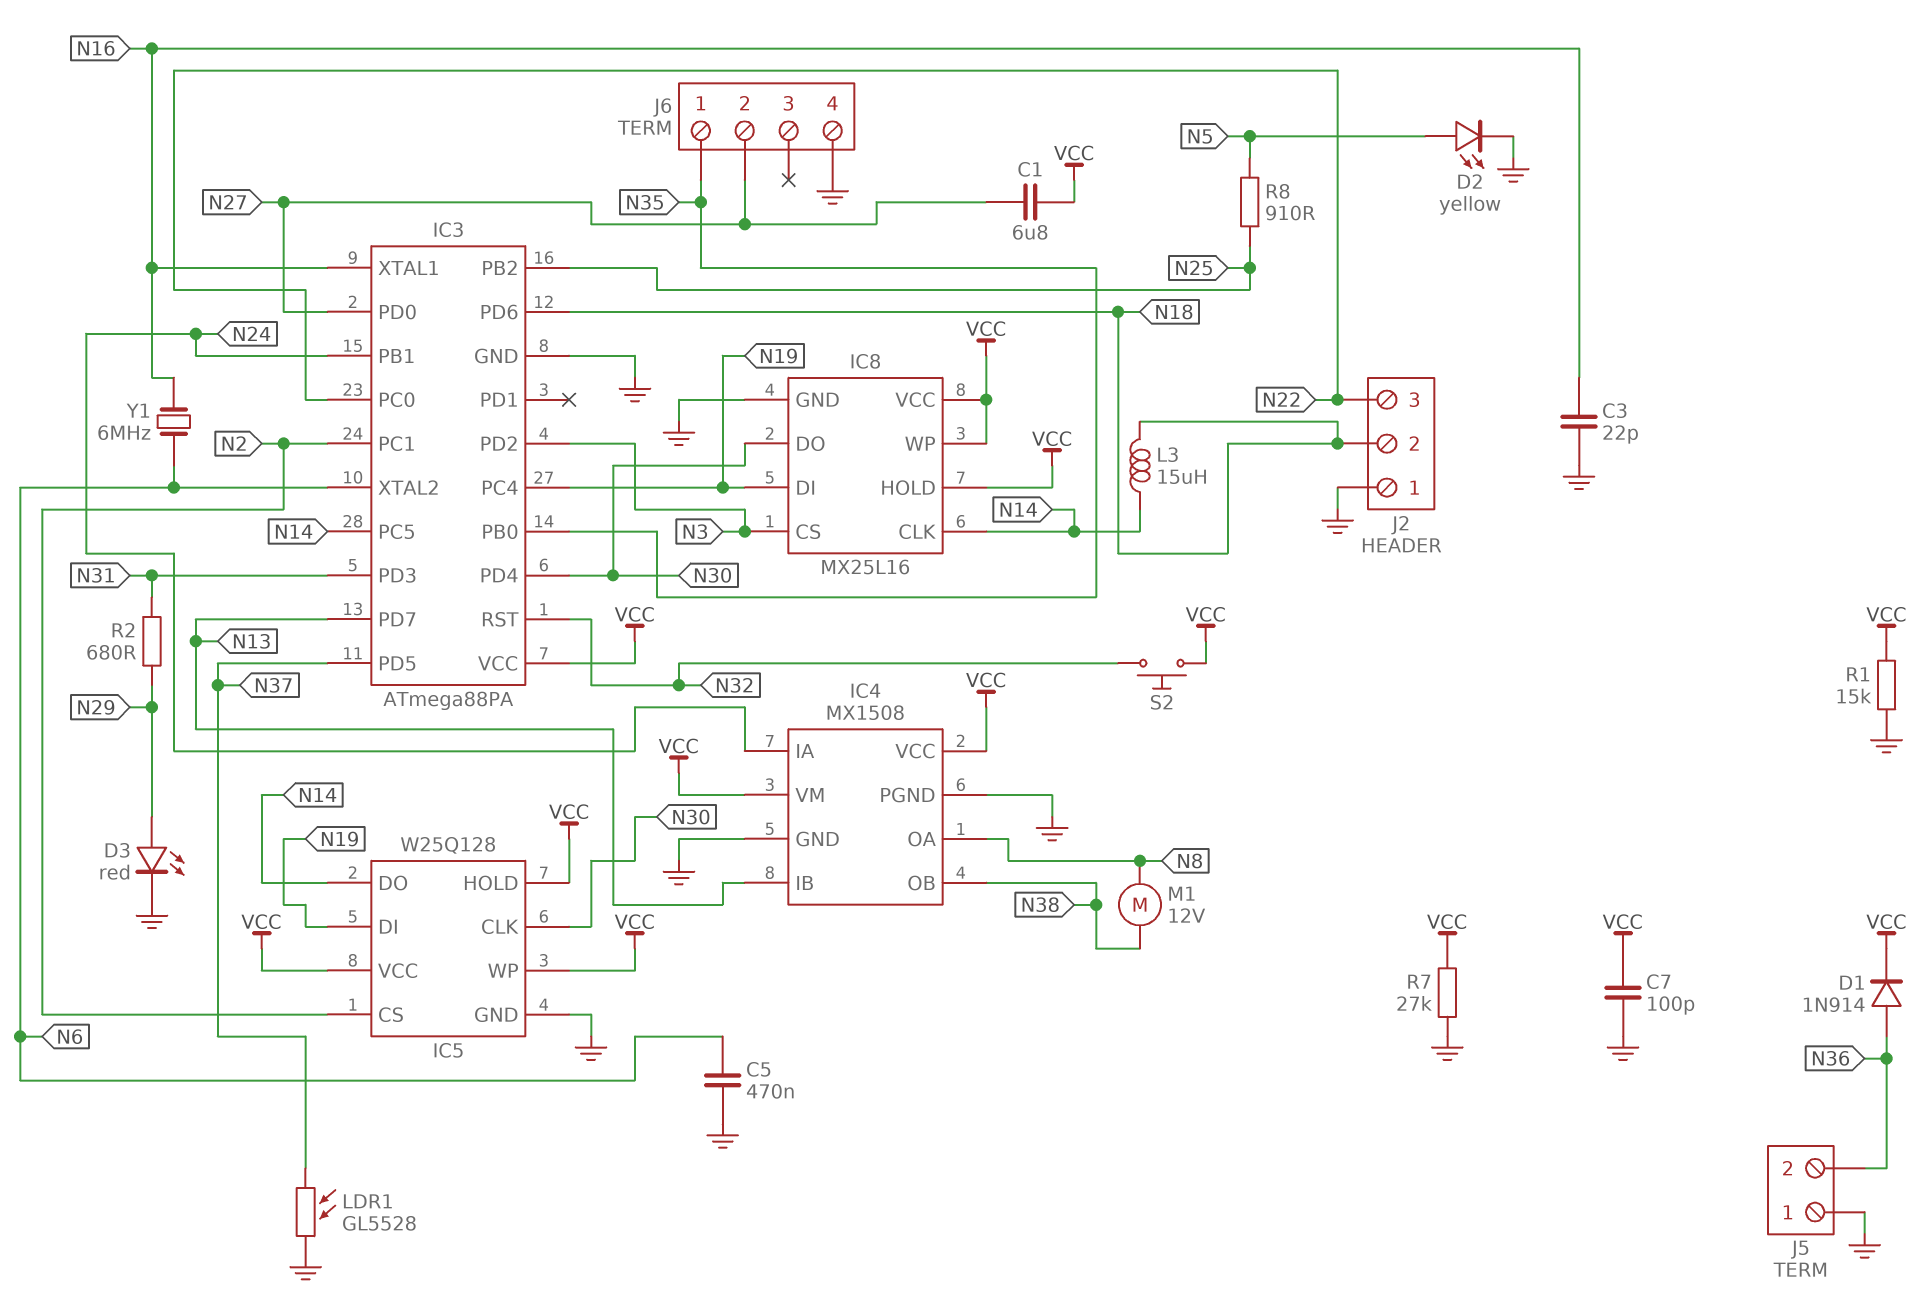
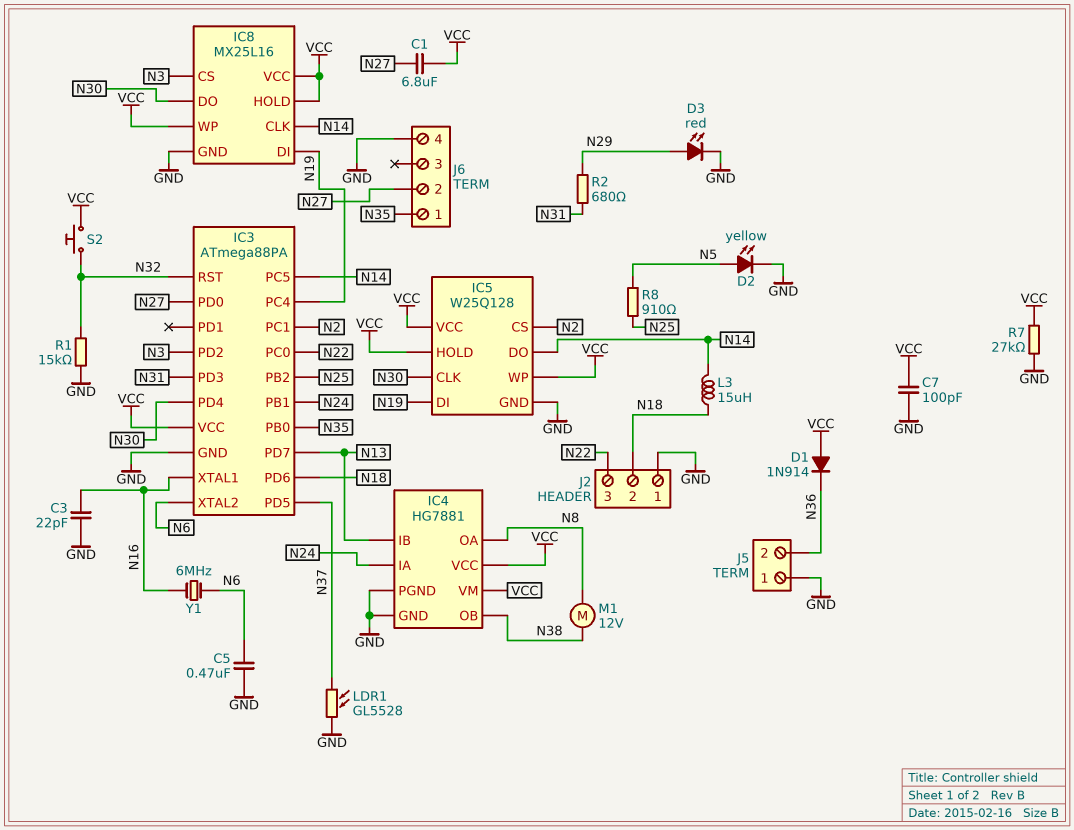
D1: diode 1N914 (A N36, K VCC) -> diode 1N914 (A VCC, K N36)
IC4: MX1508 -> HG7881
R1: 15k (GND, VCC) -> 15k (GND, N32)

